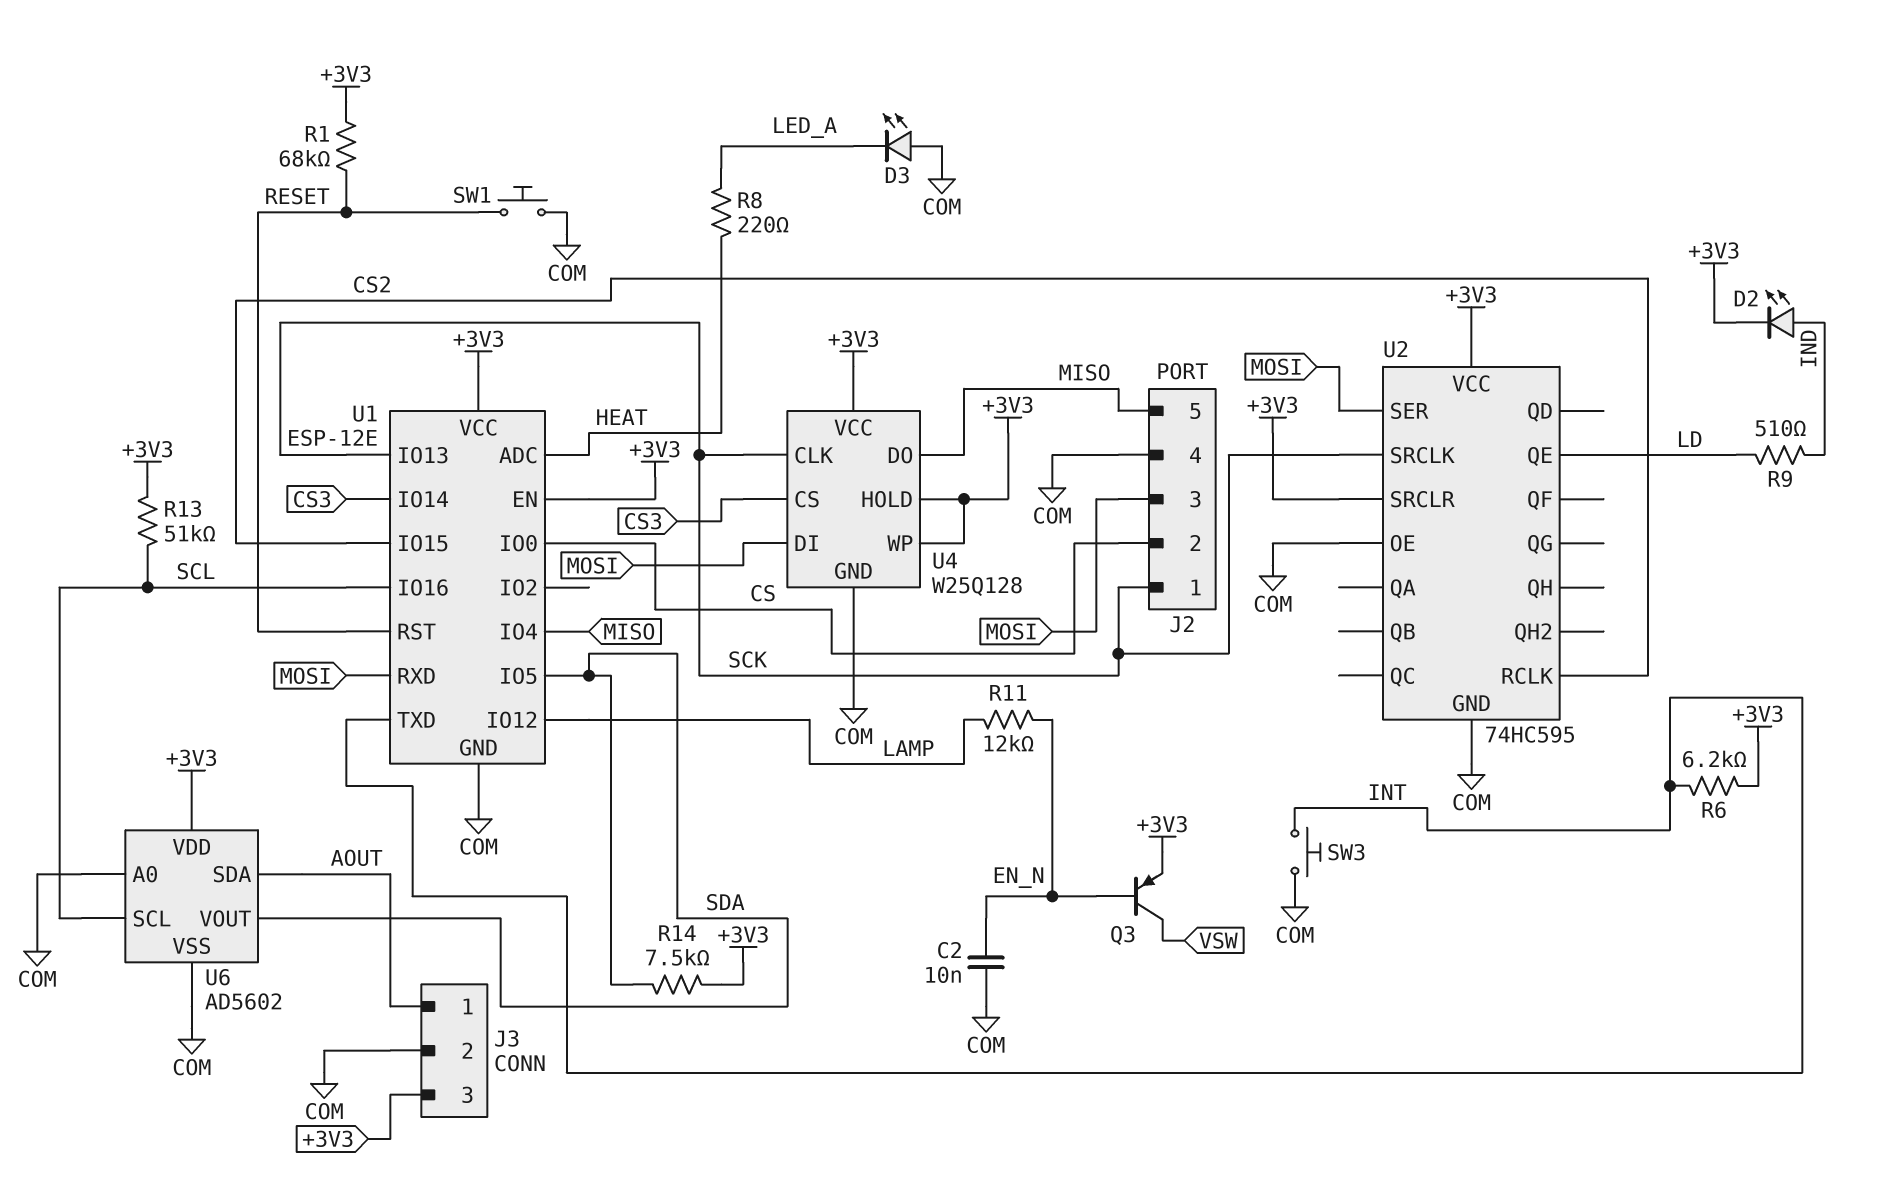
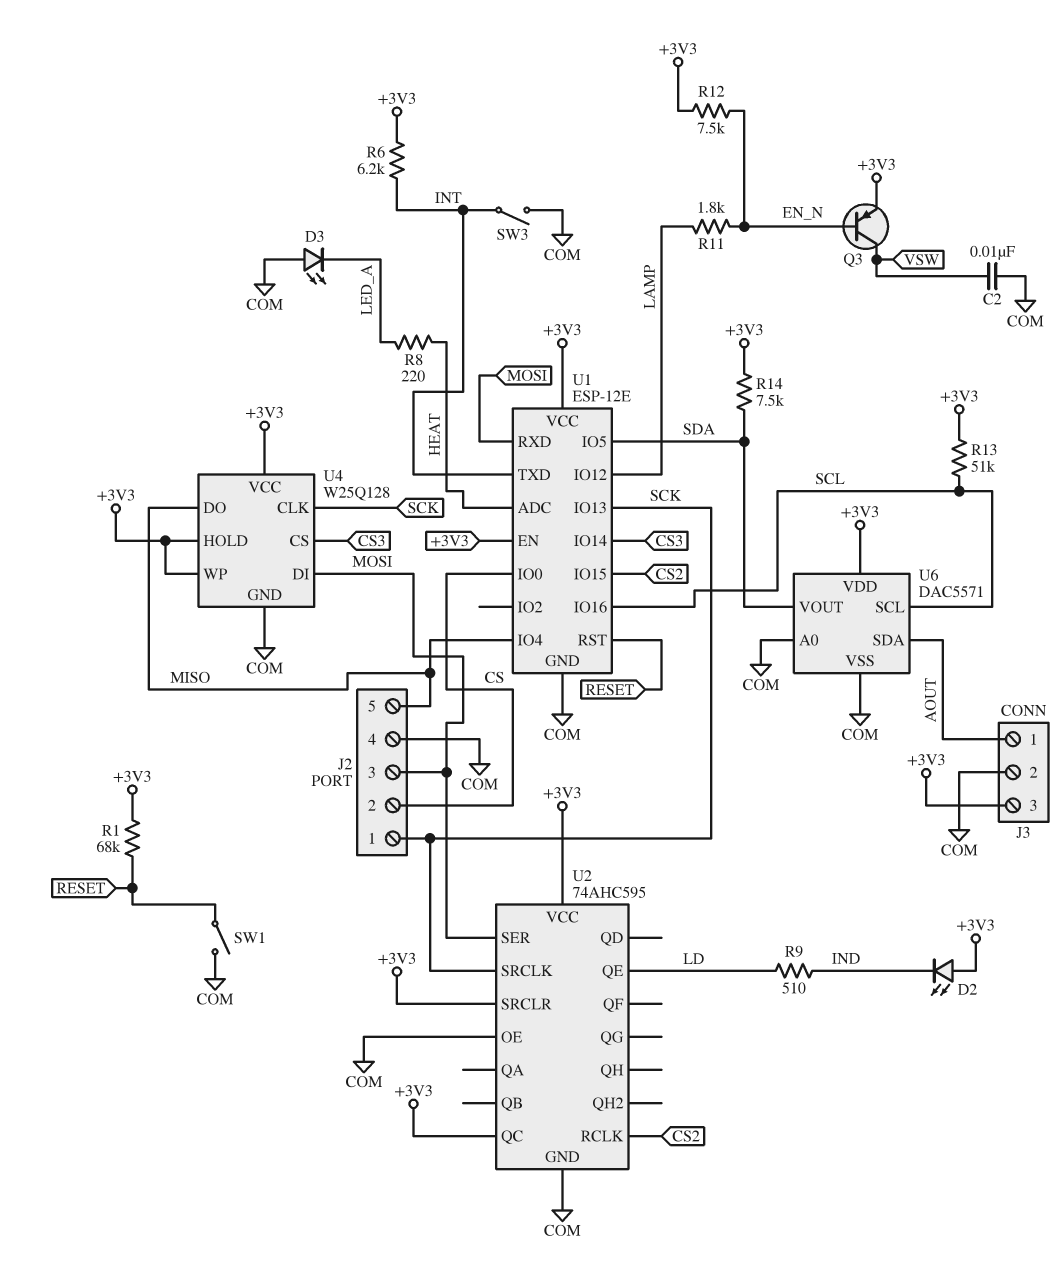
C2: 10nF (COM, EN_N) -> 10nF (COM, VSW)
D2: LED (A IND, K +3V3) -> LED (A +3V3, K IND)
R11: 12k (EN_N, LAMP) -> 1.8k (EN_N, LAMP)
R12: none -> 7.5k (+3V3, EN_N)
SW1: button (COM, RESET) -> switch (COM, RESET)
SW3: button (COM, INT) -> switch (COM, INT)
U2: 74HC595 -> 74AHC595
U2 pin QC: none -> +3V3
U6: AD5602 -> DAC5571

